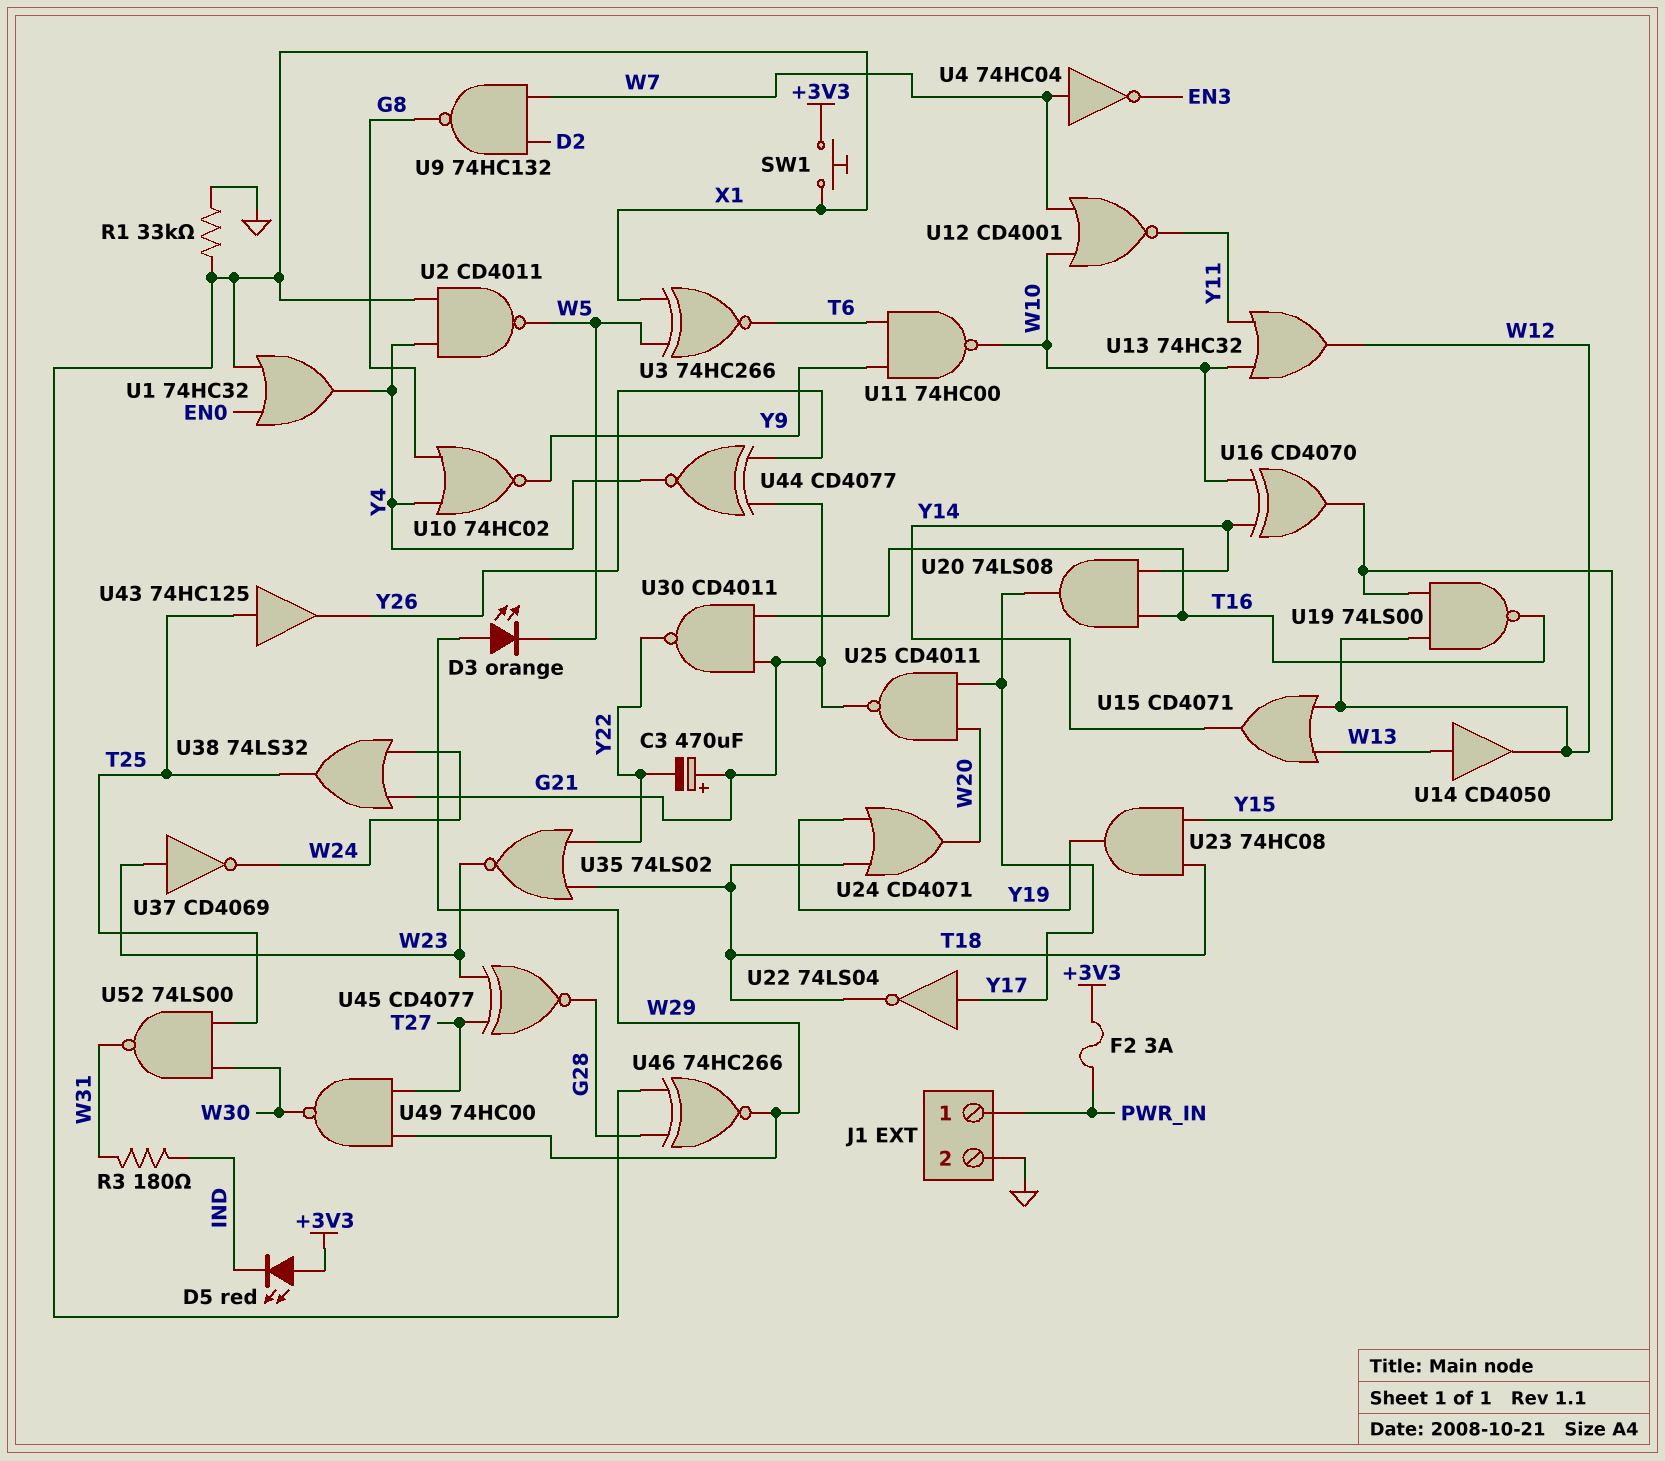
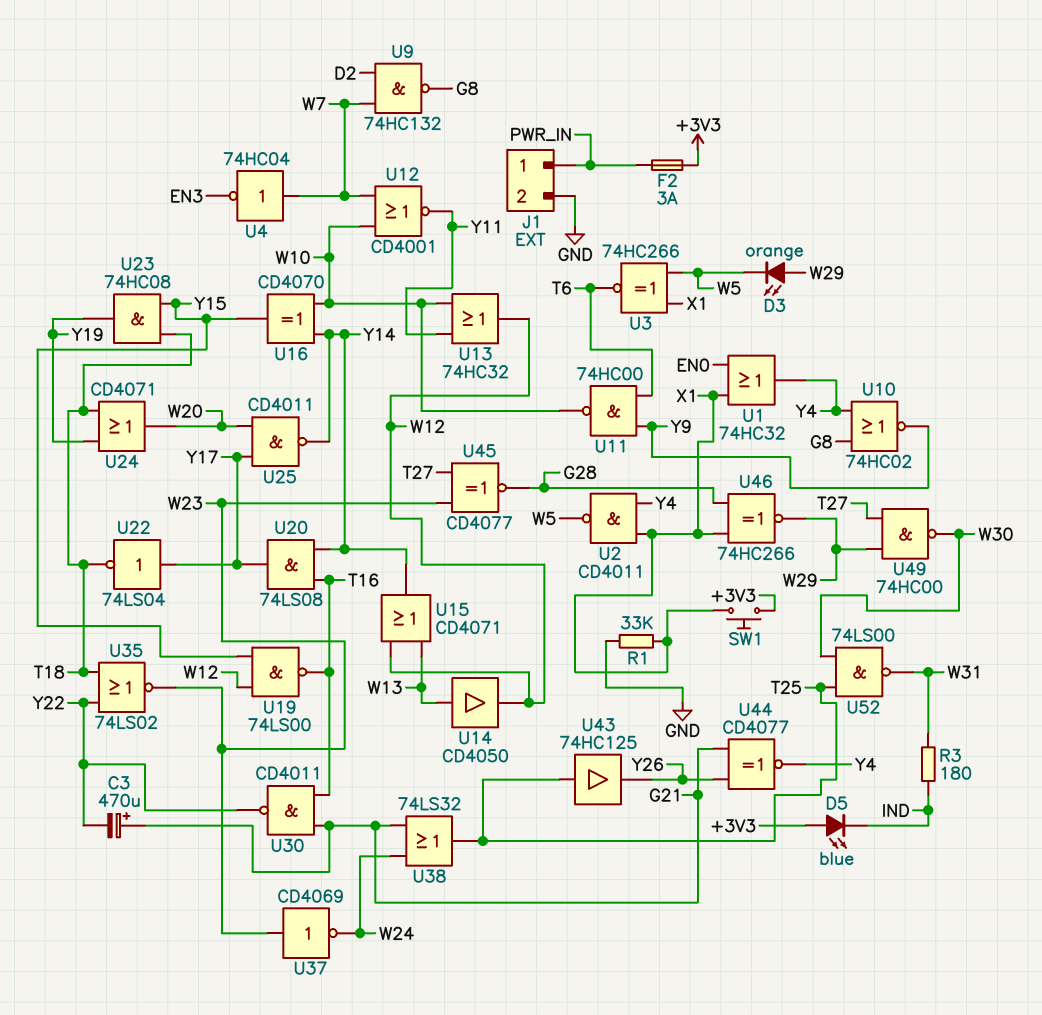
D5: LED red (A +3V3, K IND) -> LED blue (A +3V3, K IND)
U25: NAND CD4011 (in W20, in Y17, out G21) -> NAND CD4011 (in W20, in Y17, out Y14)

